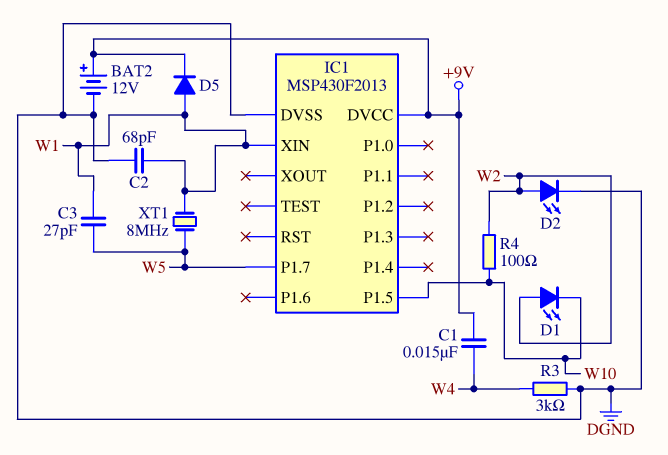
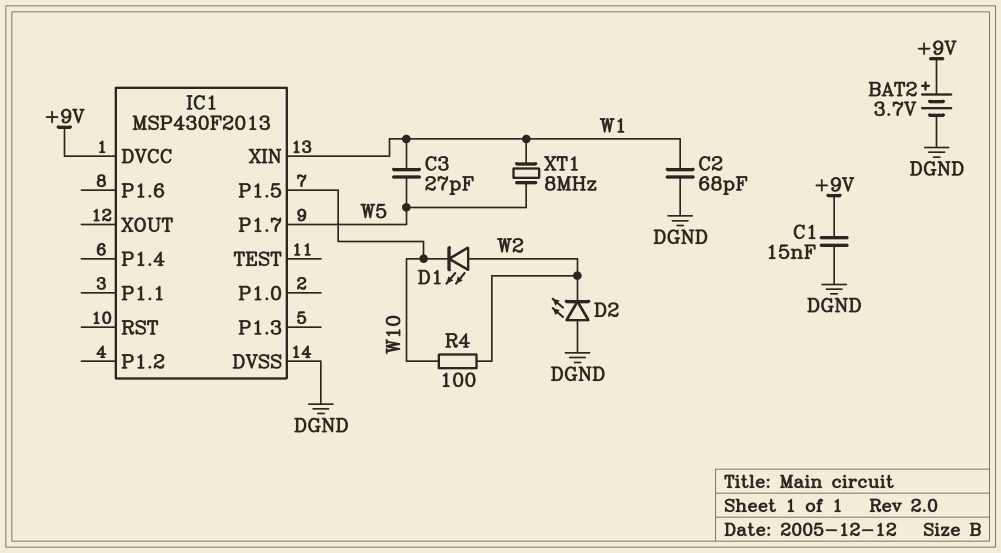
BAT2: 12V (plus +9V, minus DGND) -> 3.7V (plus +9V, minus DGND)
C1: 15nF (+9V, W4) -> 15nF (+9V, DGND)
D2: LED (A W2, K DGND) -> LED (A DGND, K W2)
D5: diode (A W1, K +9V) -> none
R3: 3k (DGND, W4) -> none

